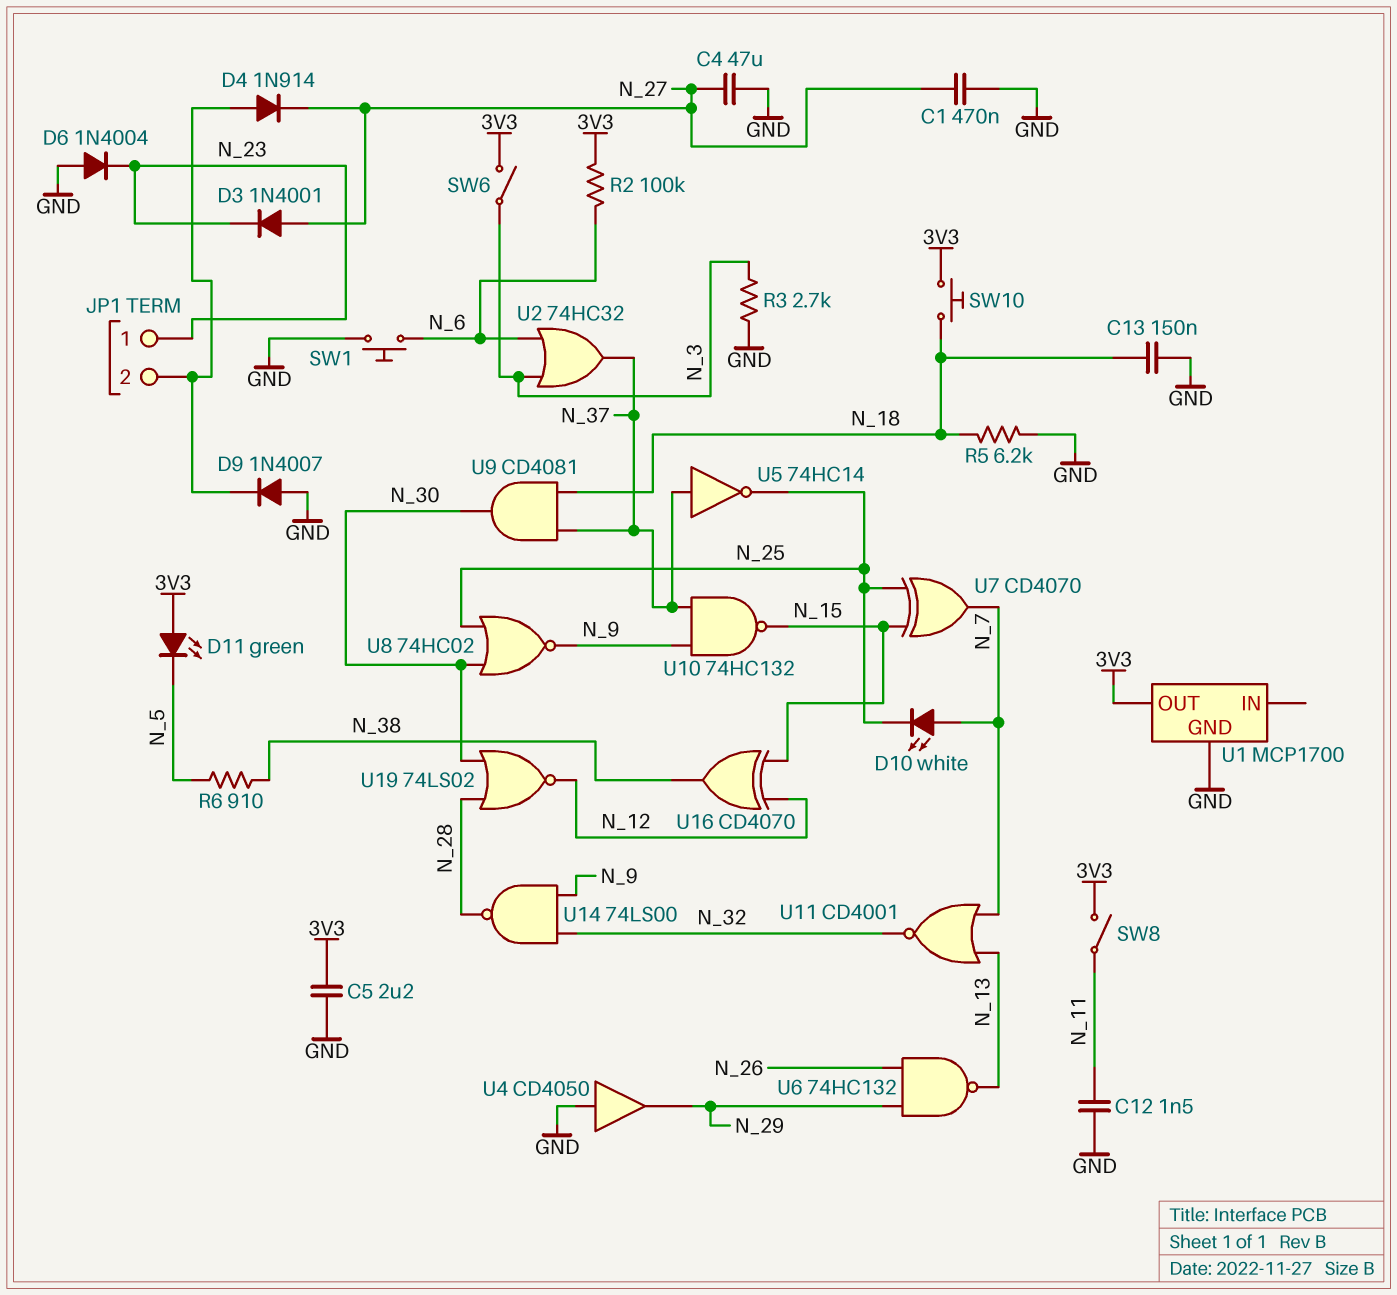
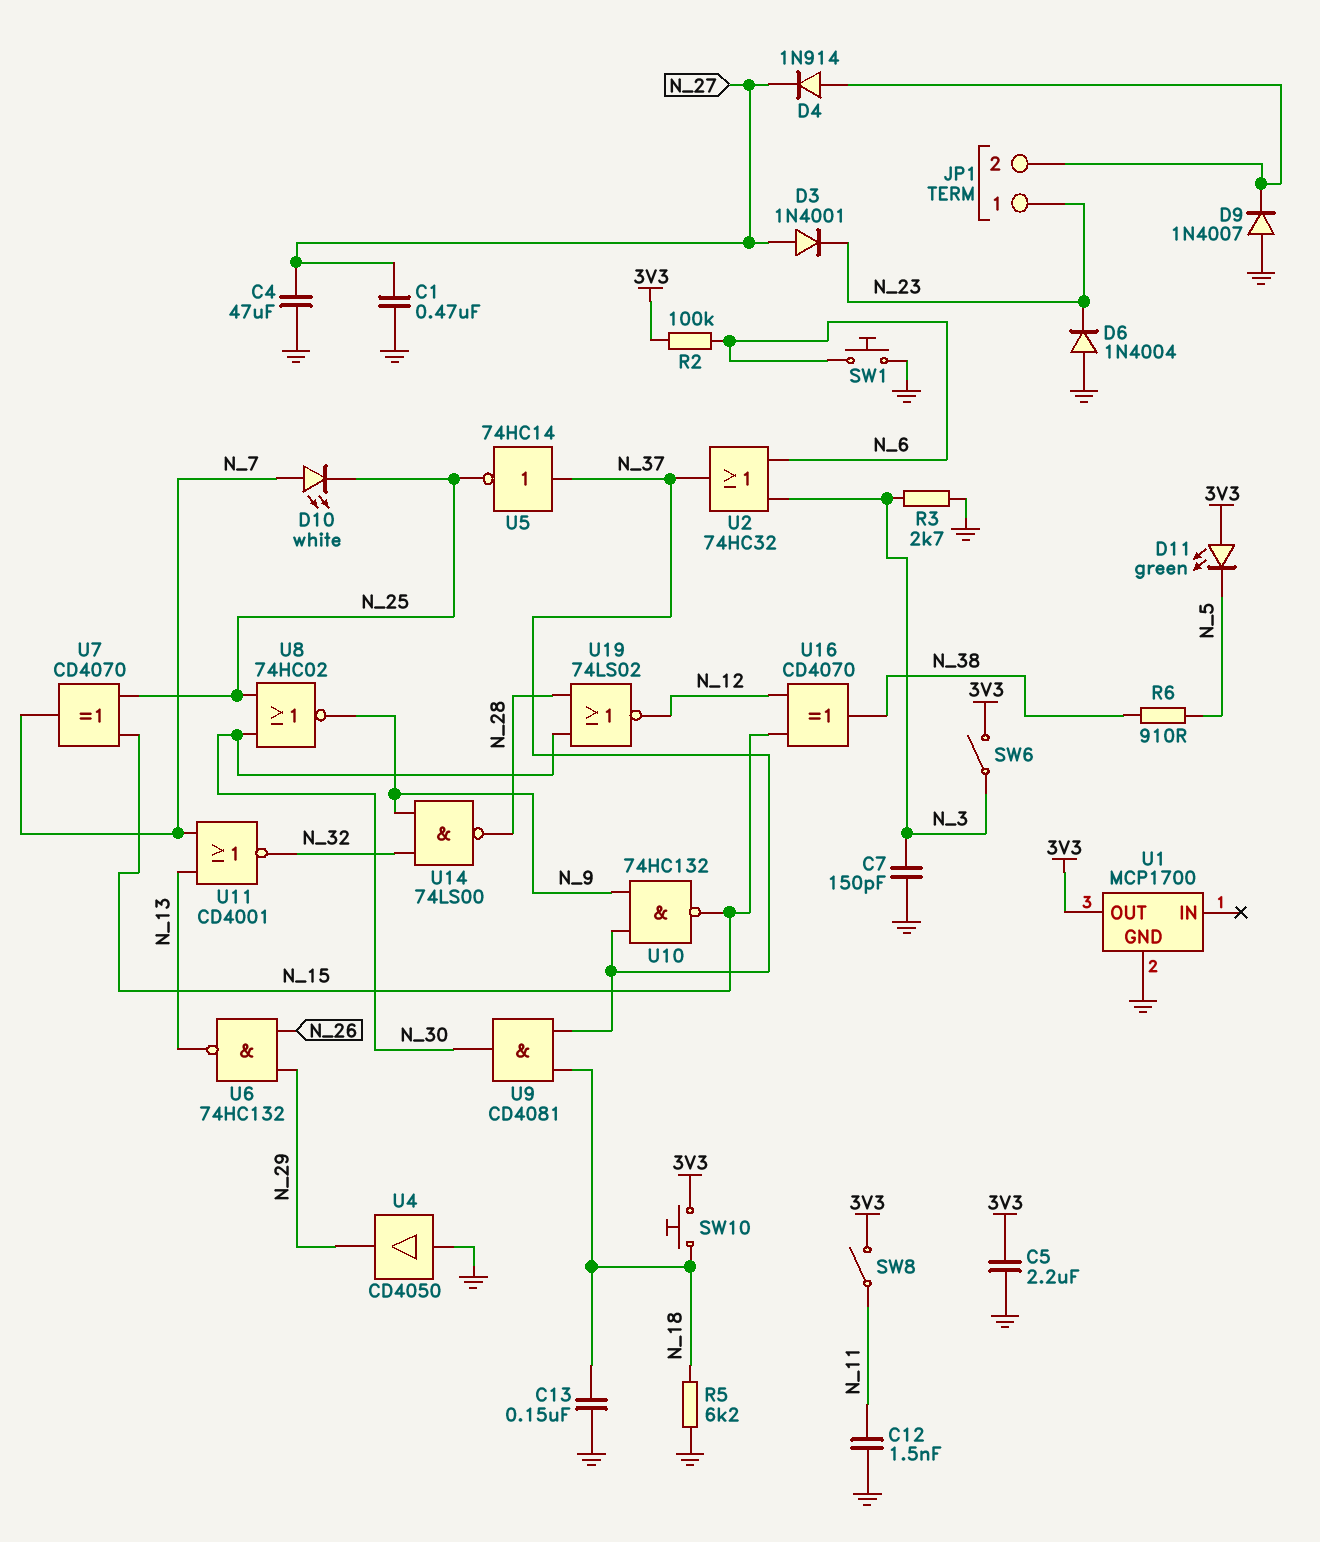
C7: none -> 150pF (GND, N_3)

